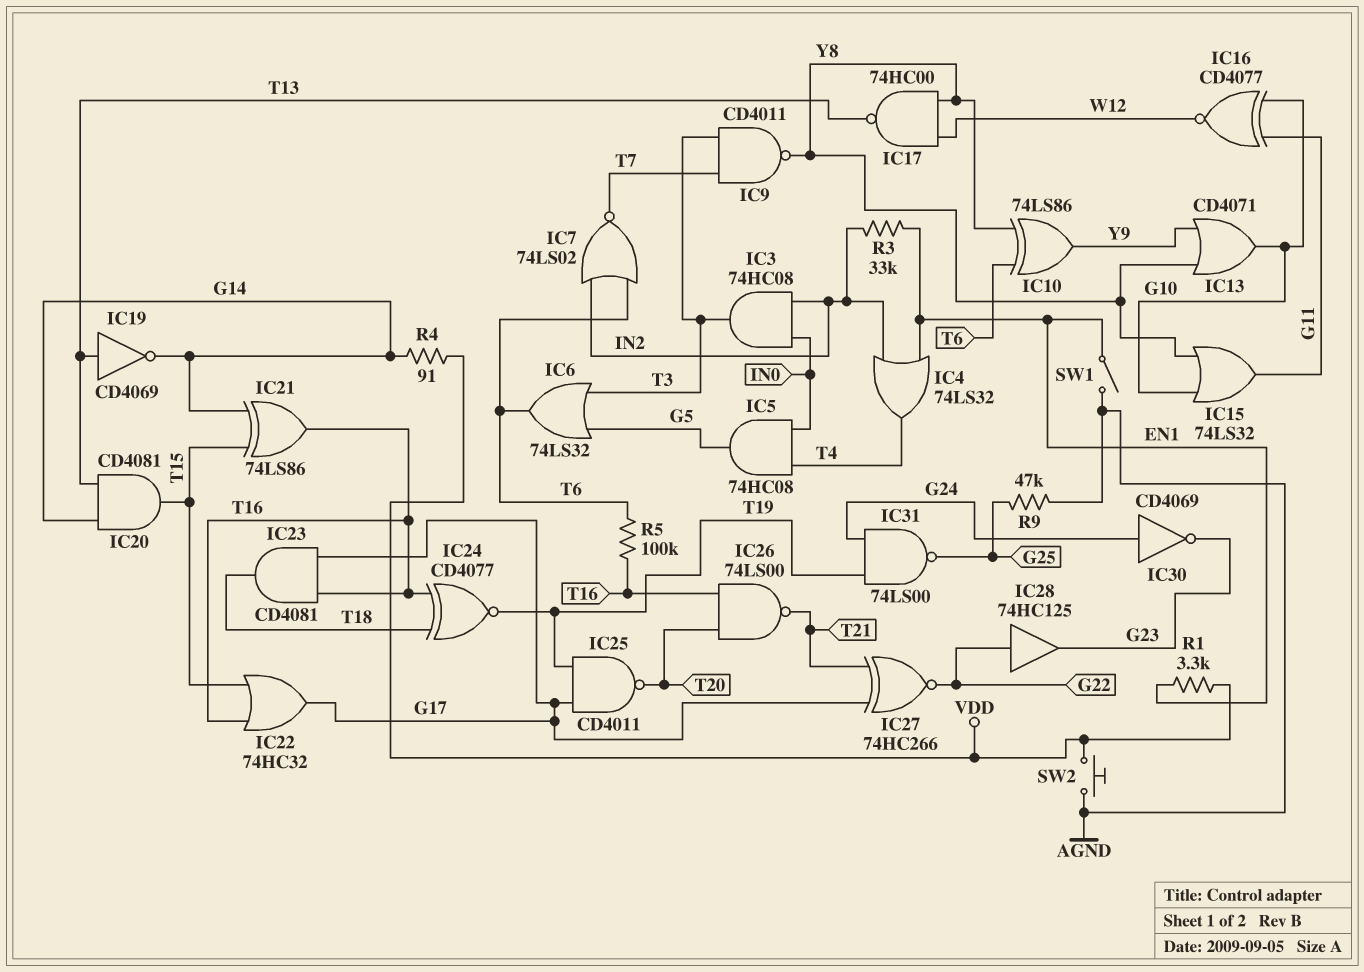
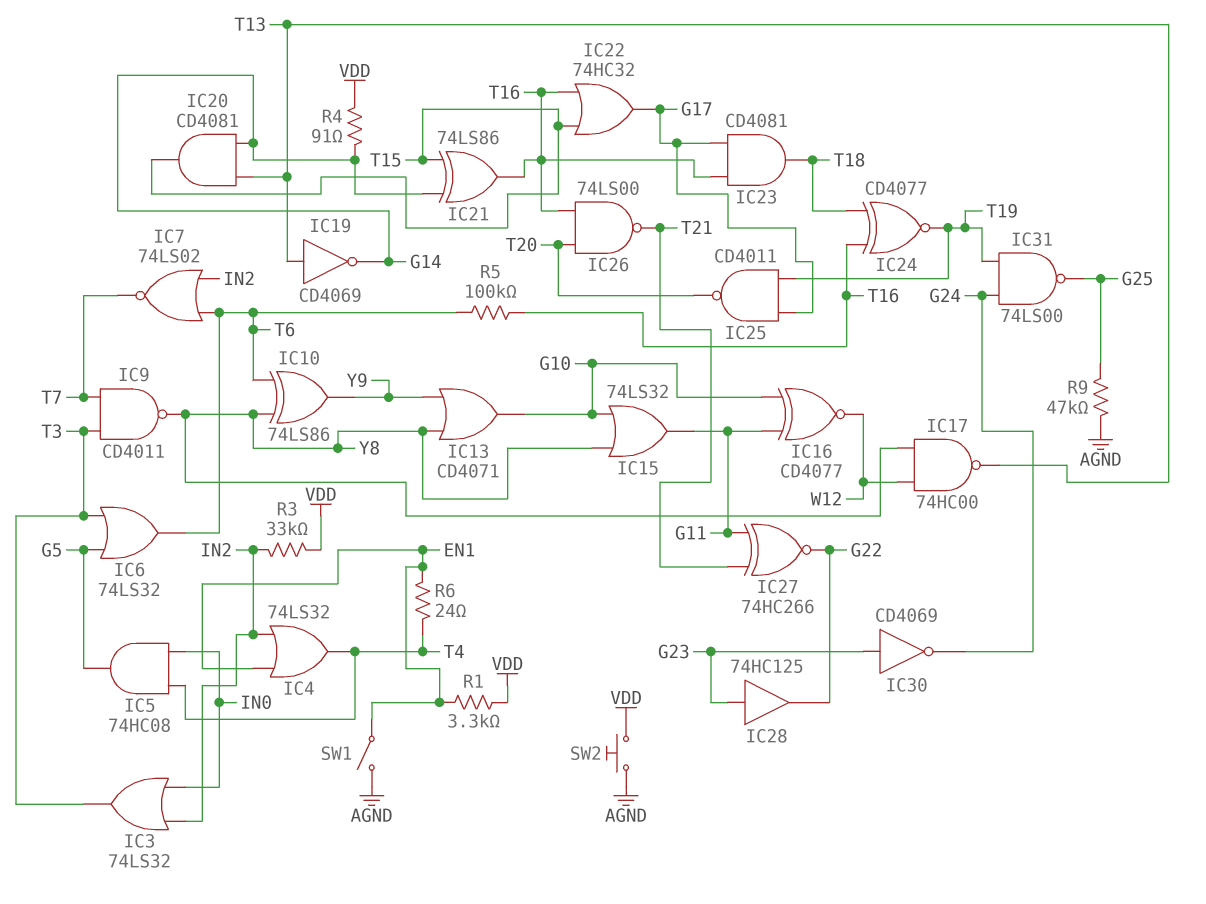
IC3: AND 74HC08 (in IN0, in IN2, out T3) -> OR 74LS32 (in IN0, in IN2, out T3)
IC27: XNOR 74HC266 (in G17, in T21, out G22) -> XNOR 74HC266 (in G11, in T21, out G22)
IC28: buffer 74HC125 (in G22, out G23) -> buffer 74HC125 (in G23, out G22)
IC30: NOT CD4069 (in G24, out G23) -> NOT CD4069 (in G23, out G24)
R3: 33k (EN1, IN2) -> 33k (IN2, VDD)
R6: none -> 24 (EN1, T4)

